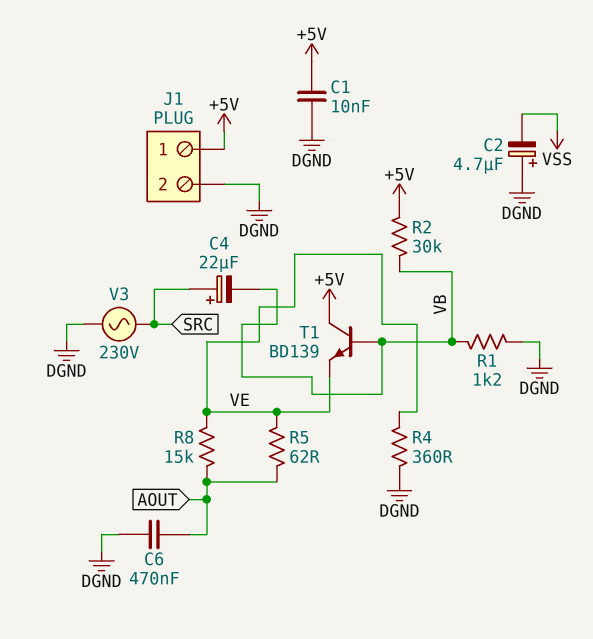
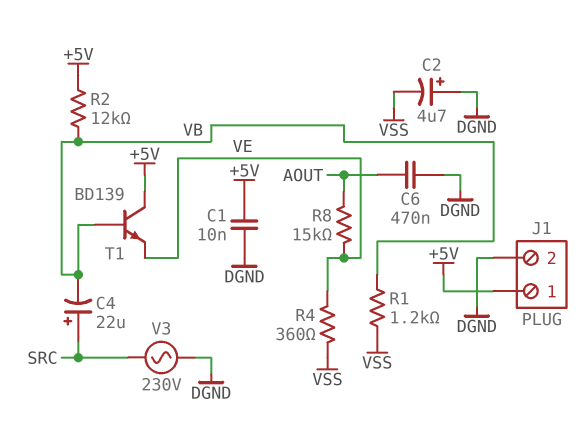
R1: 1.2k (DGND, VB) -> 1.2k (VB, VSS)
R2: 30k (+5V, VB) -> 12k (+5V, VB)
R4: 360 (DGND, VE) -> 360 (VE, VSS)
R5: 62 (AOUT, VE) -> none

